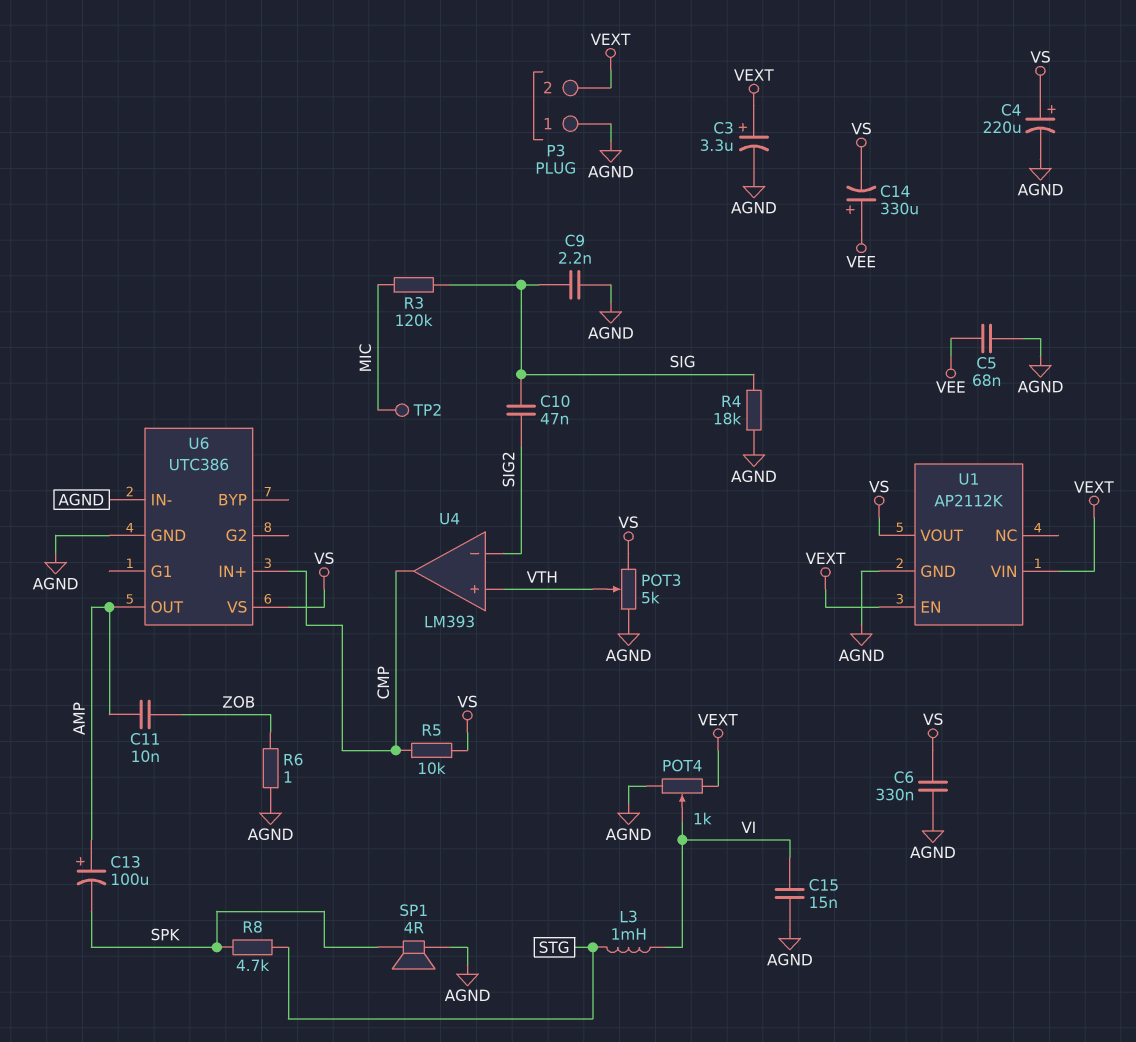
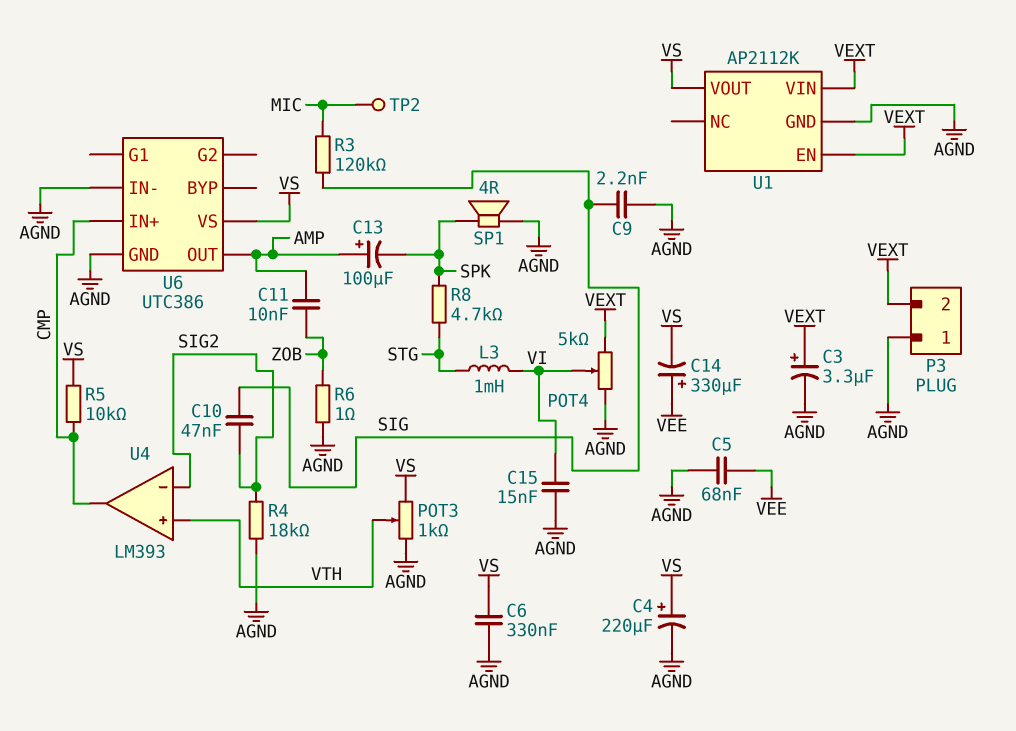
POT3: 5k (AGND, VS, wiper VTH) -> 1k (AGND, VS, wiper VTH)
POT4: 1k (AGND, VEXT, wiper VI) -> 5k (AGND, VEXT, wiper VI)
R4: 18k (AGND, SIG) -> 18k (AGND, SIG2)

